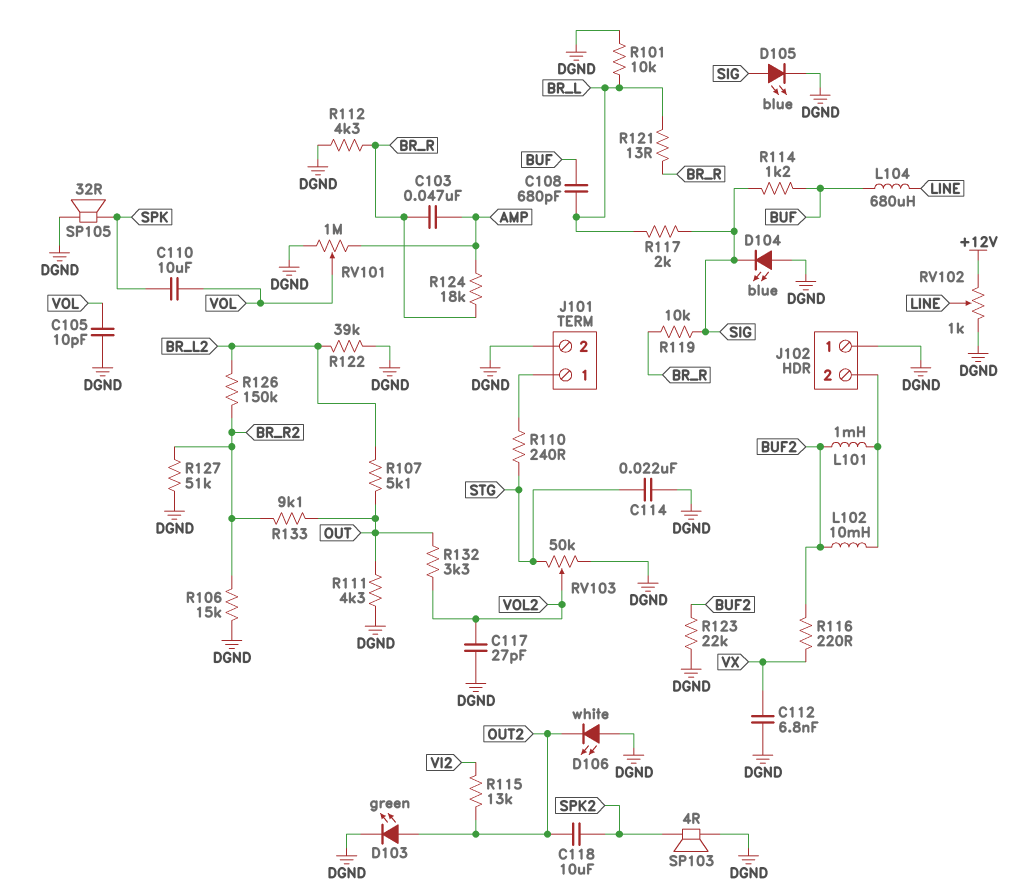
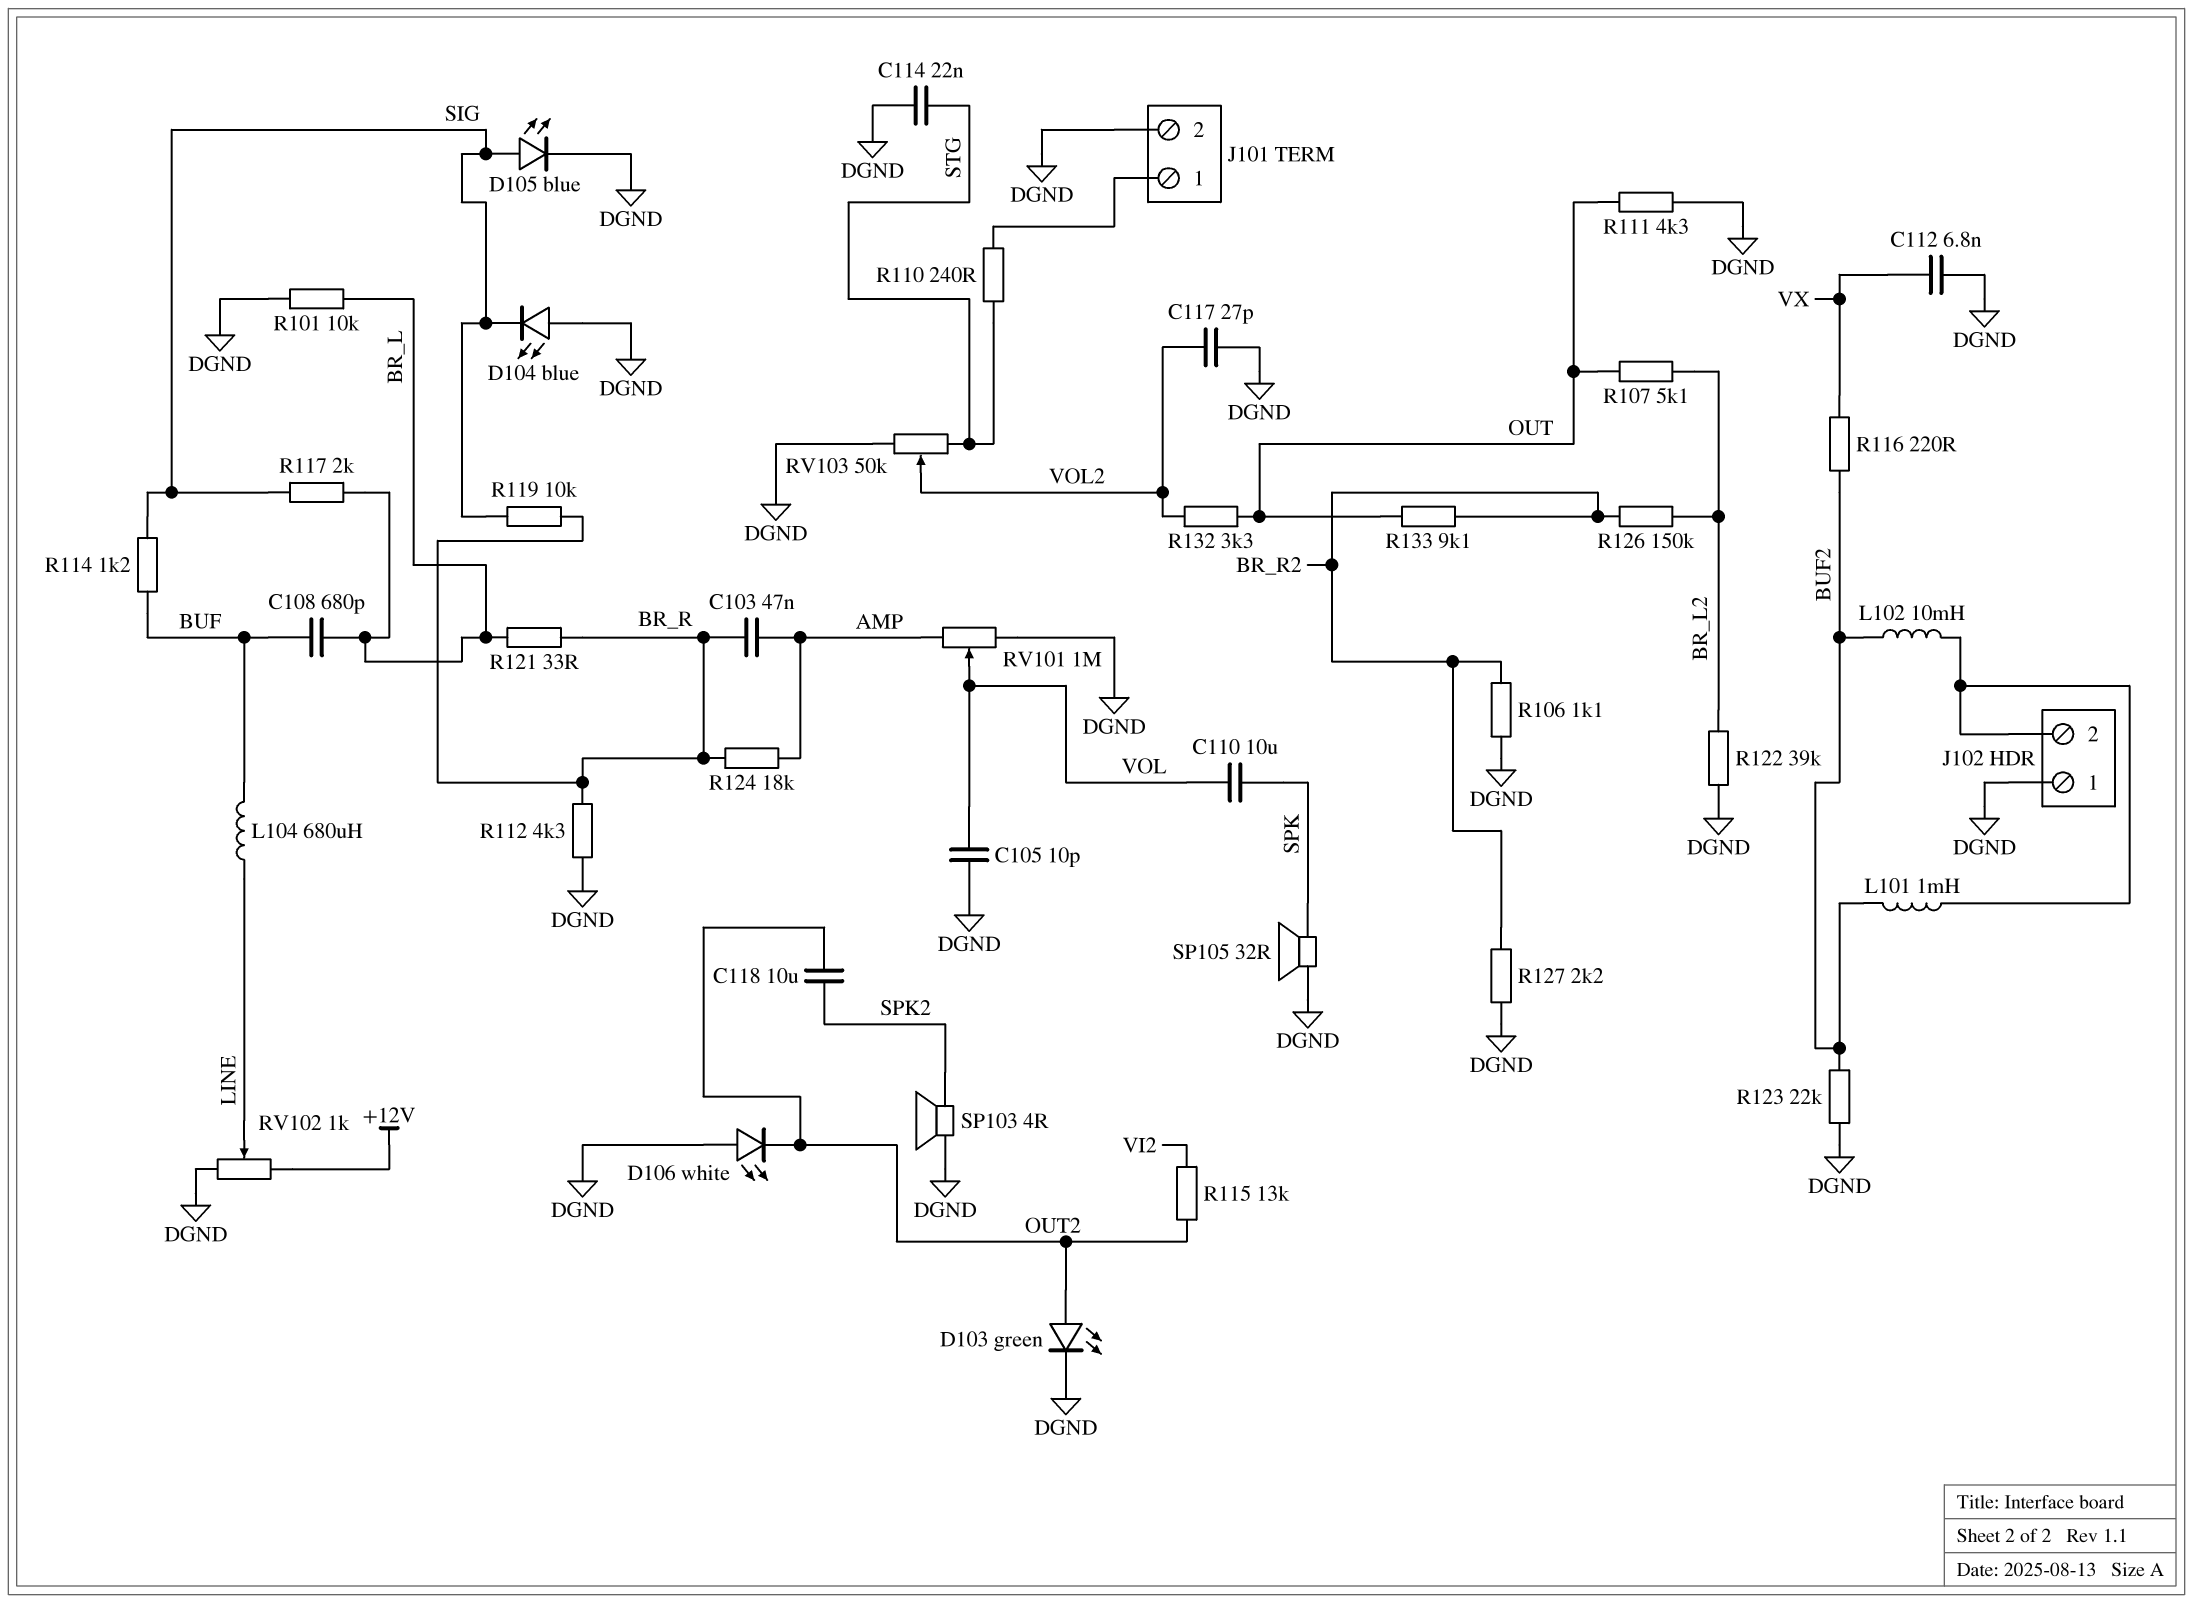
R106: 15k (BR_R2, DGND) -> 1.1k (BR_R2, DGND)
R121: 13 (BR_L, BR_R) -> 33 (BR_L, BR_R)
R127: 51k (BR_R2, DGND) -> 2.2k (BR_R2, DGND)

